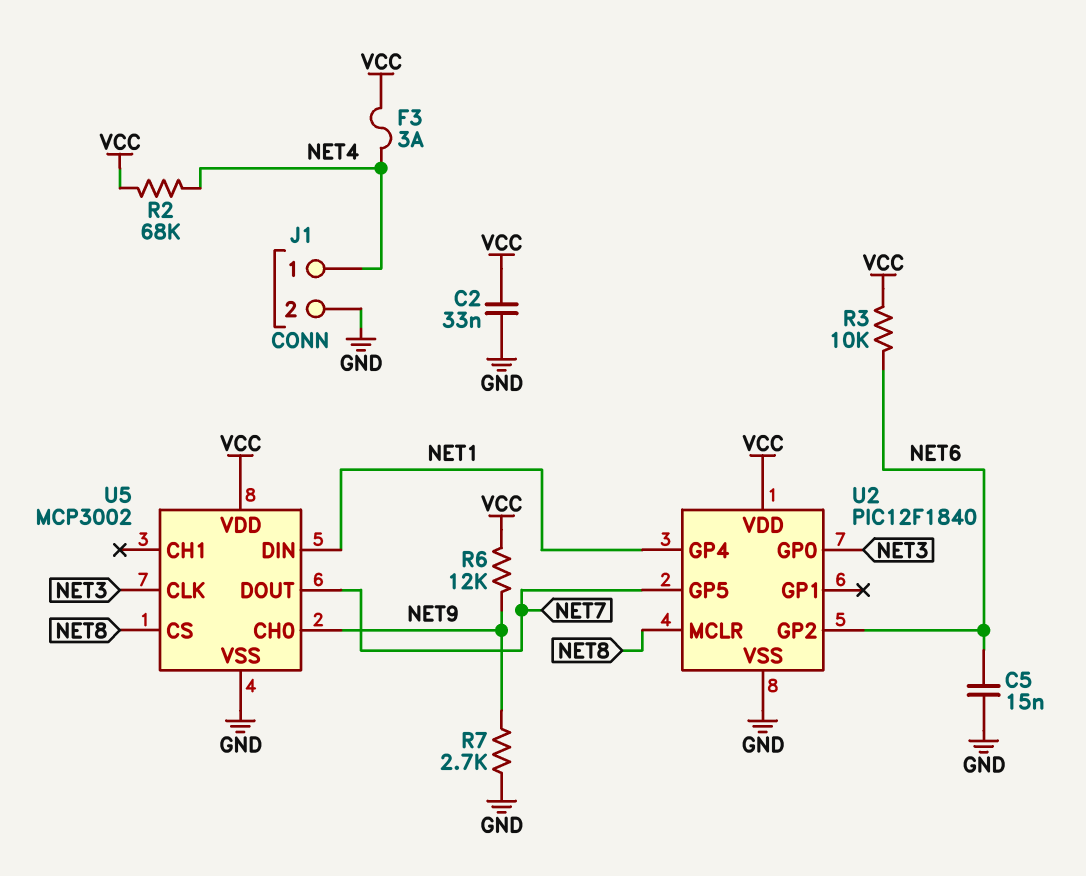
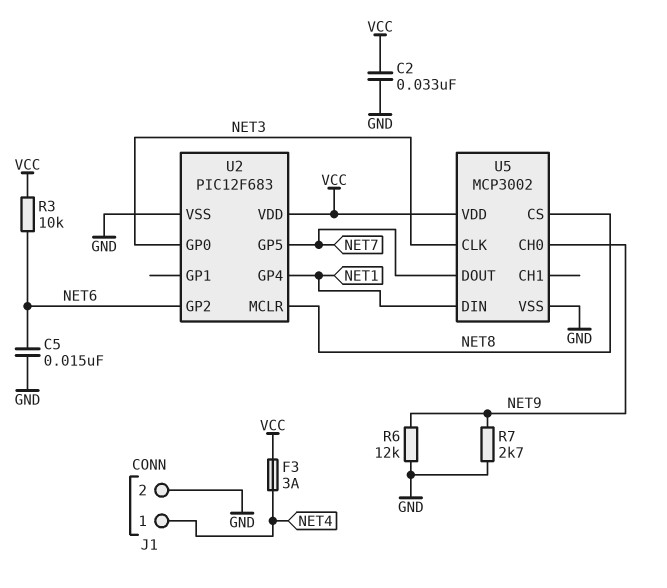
R2: 68k (NET4, VCC) -> none
R6: 12k (NET9, VCC) -> 12k (GND, NET9)
U2: PIC12F1840 -> PIC12F683

